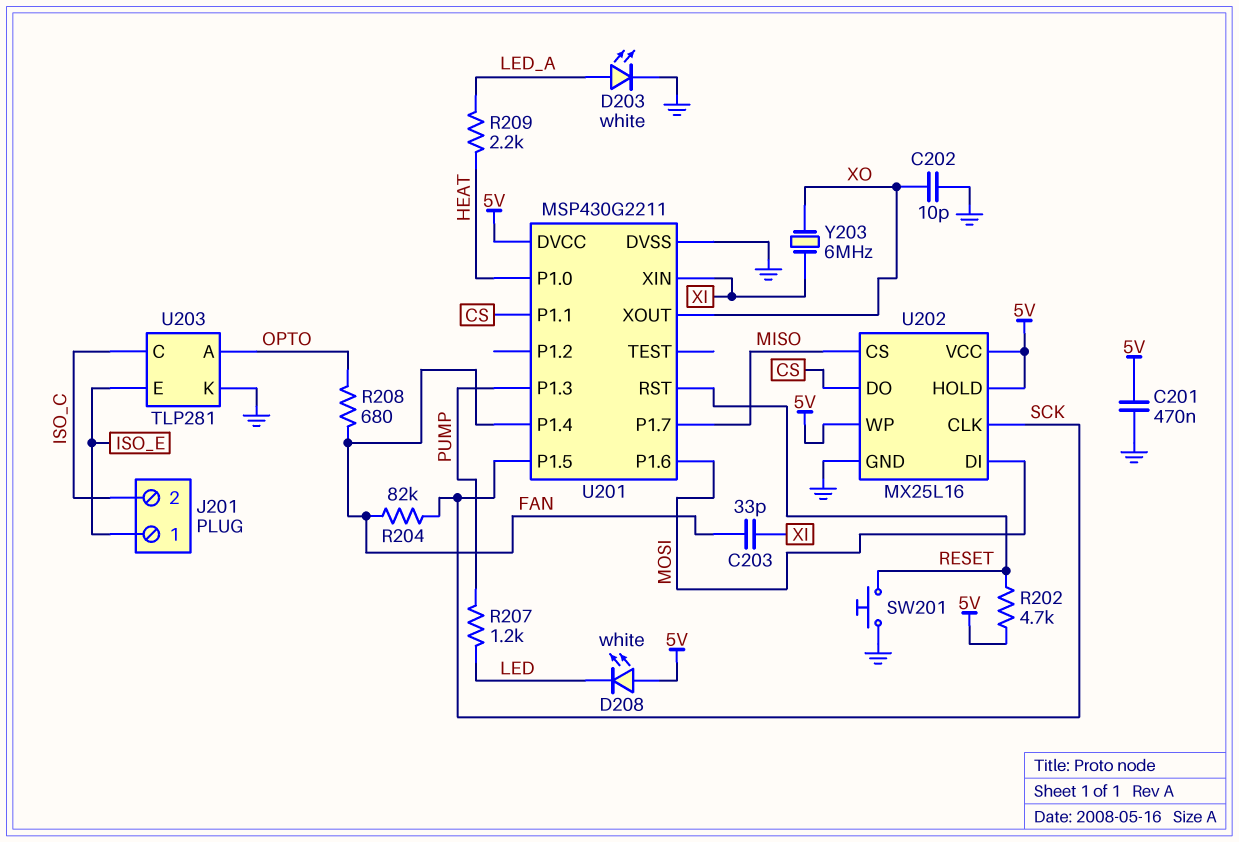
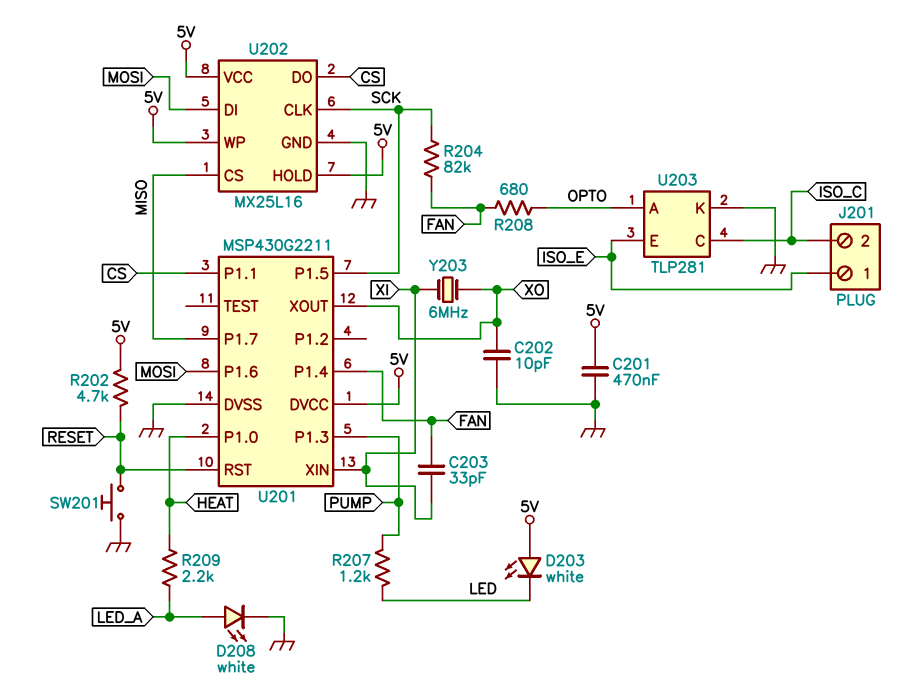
D203: LED white (A LED_A, K GND) -> LED white (A 5V, K LED)
D208: LED white (A 5V, K LED) -> LED white (A LED_A, K GND)

